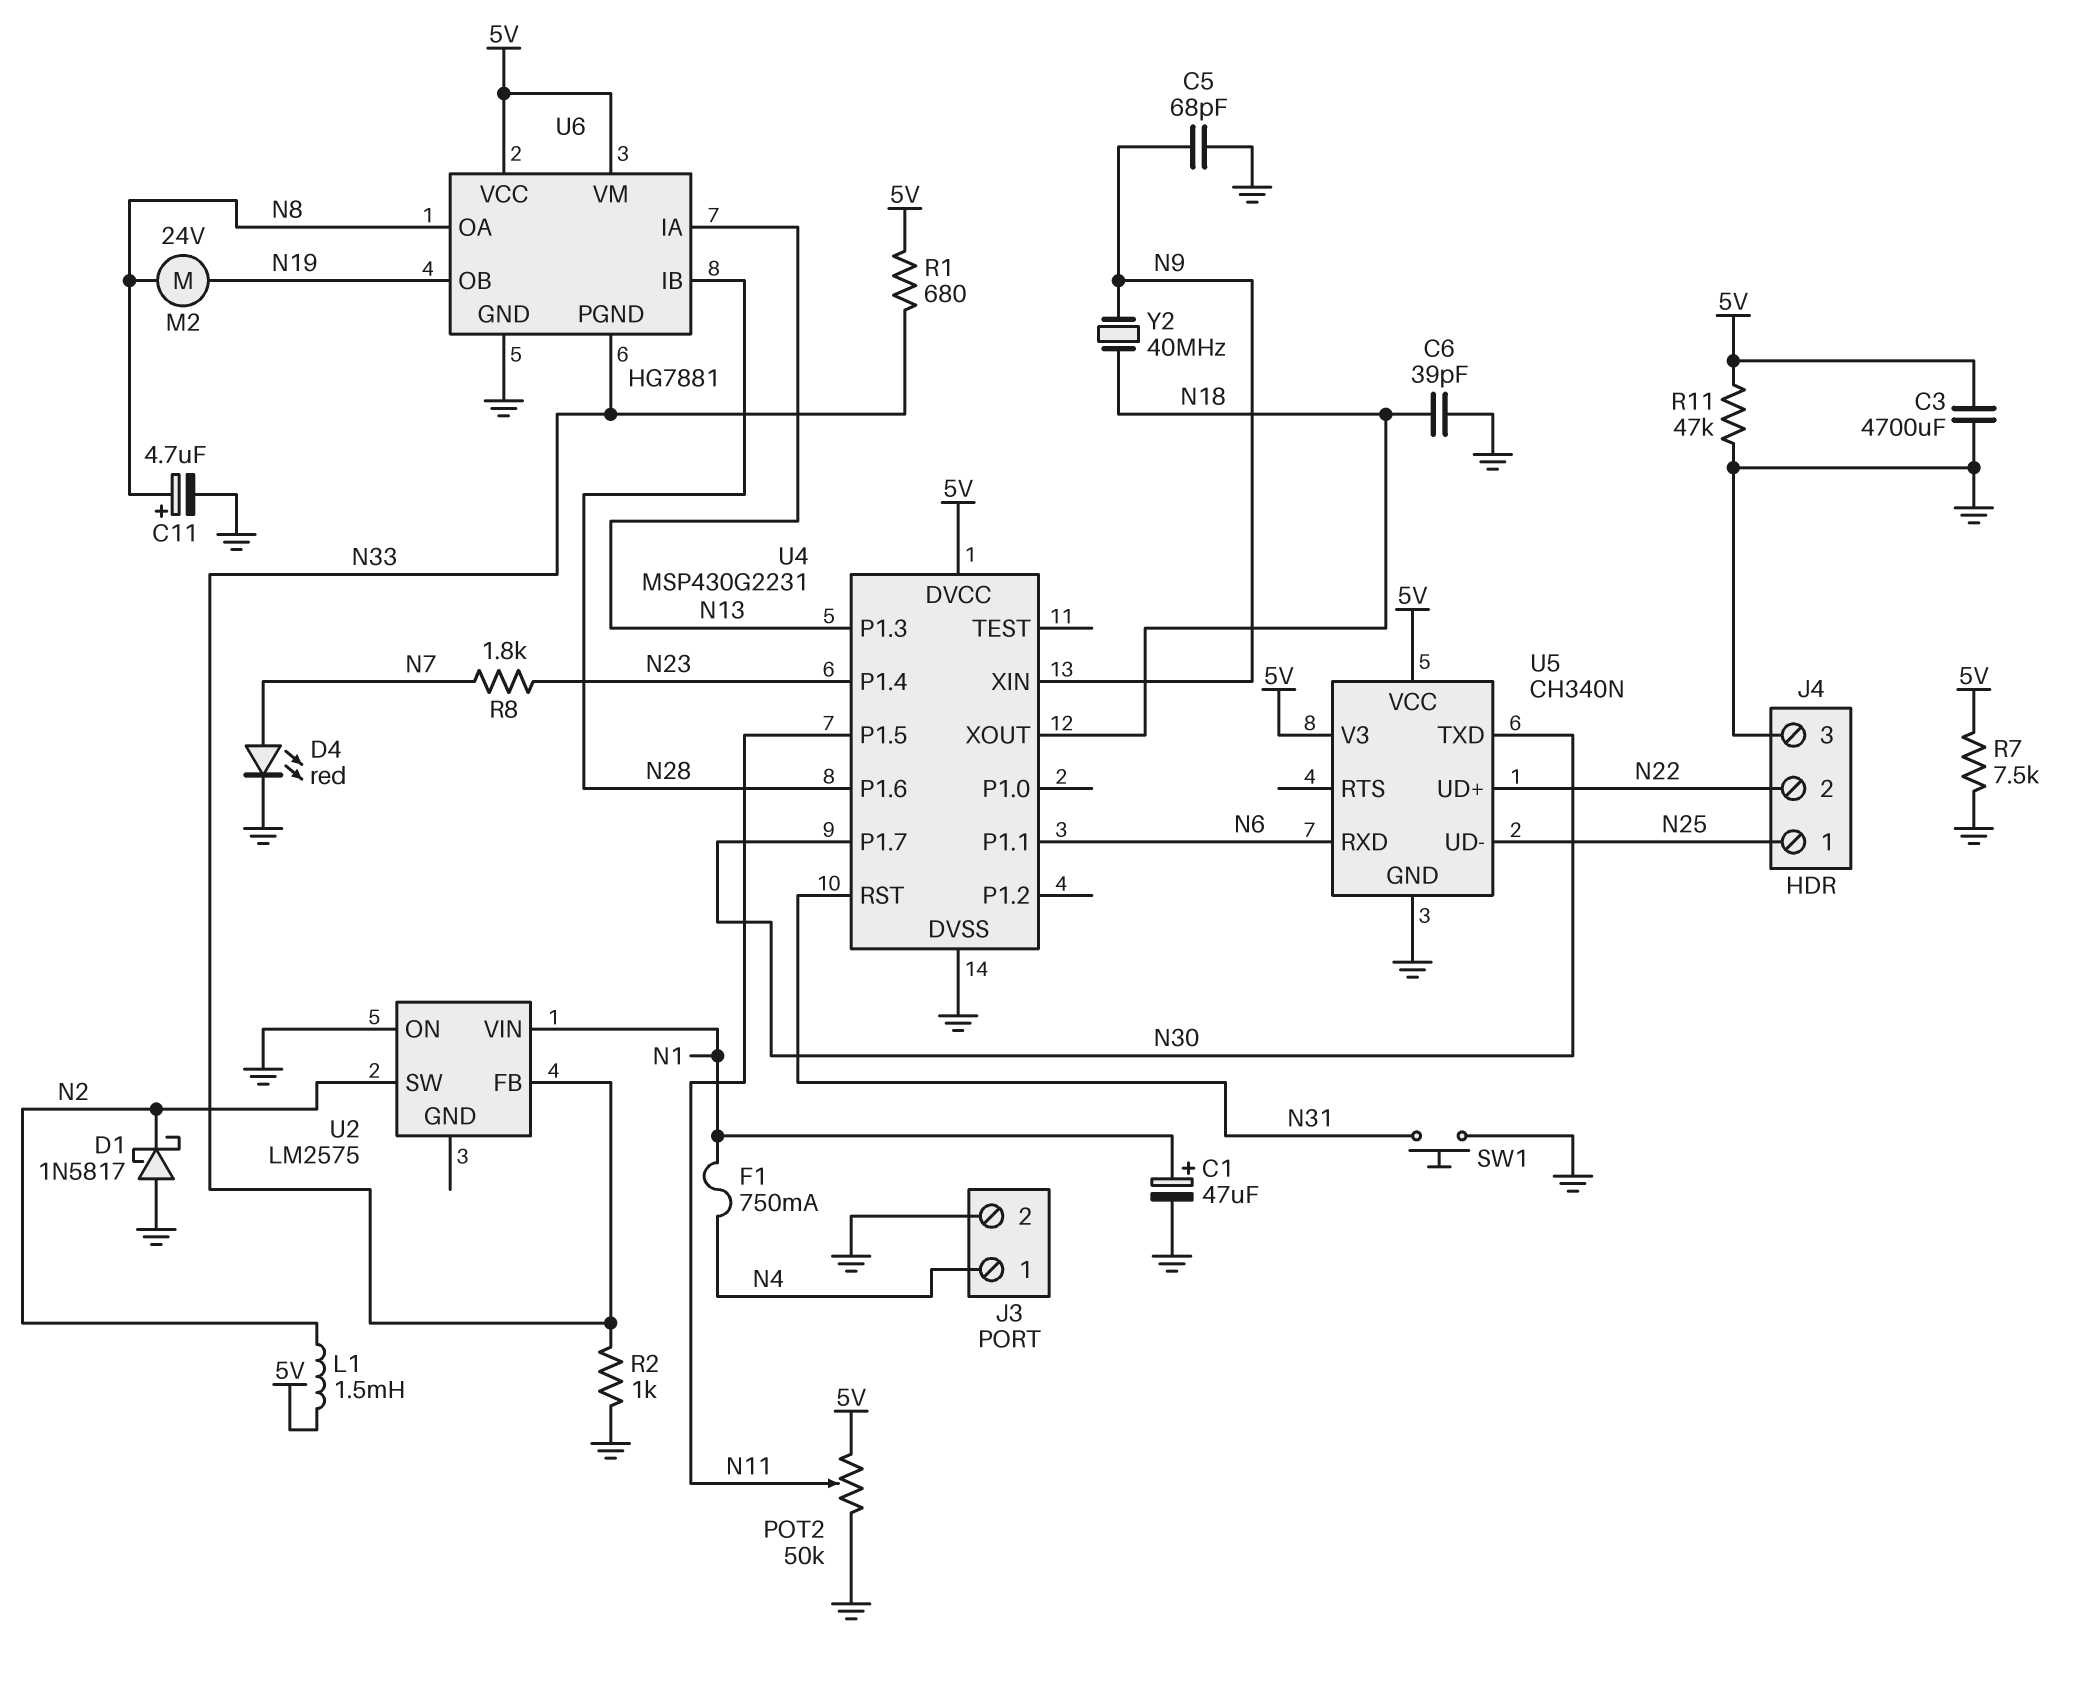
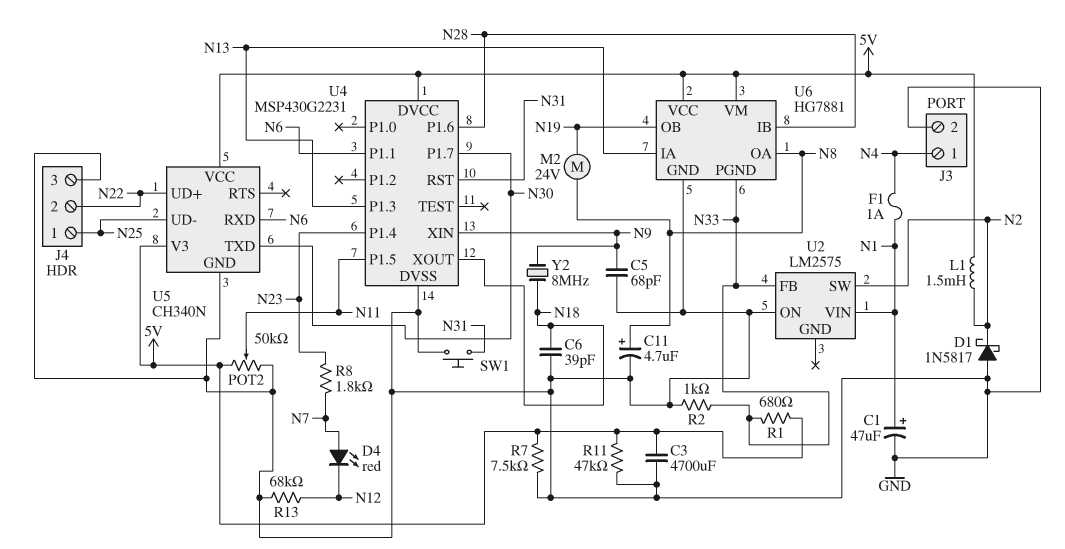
D4: LED red (A N7, K GND) -> LED red (A N7, K N12)
F1: 750mA (N1, N4) -> 1A (N1, N4)
R13: none -> 68k (GND, N12)
Y2: 40MHz (N9, N18) -> 8MHz (N9, N18)

